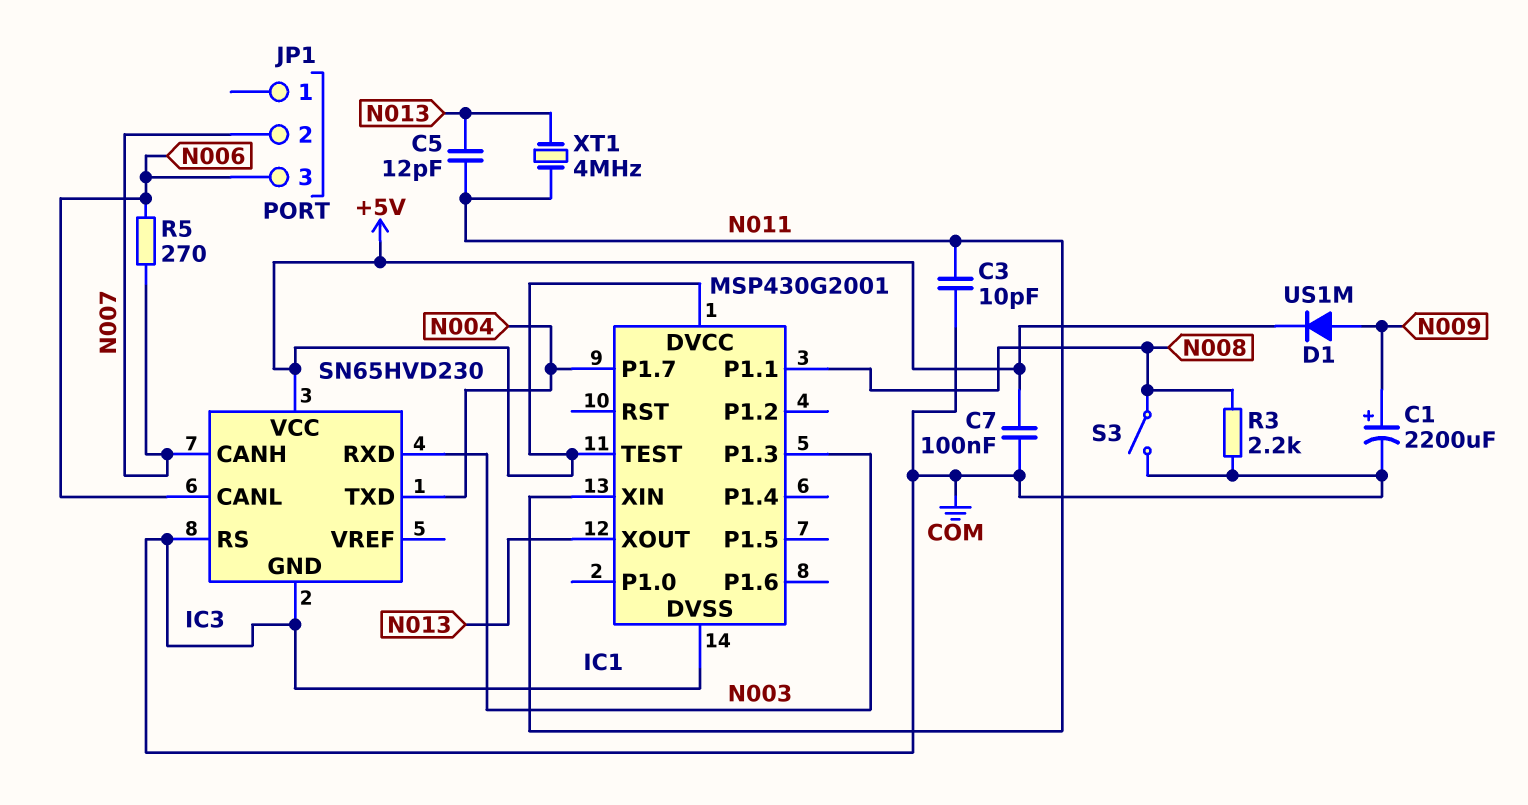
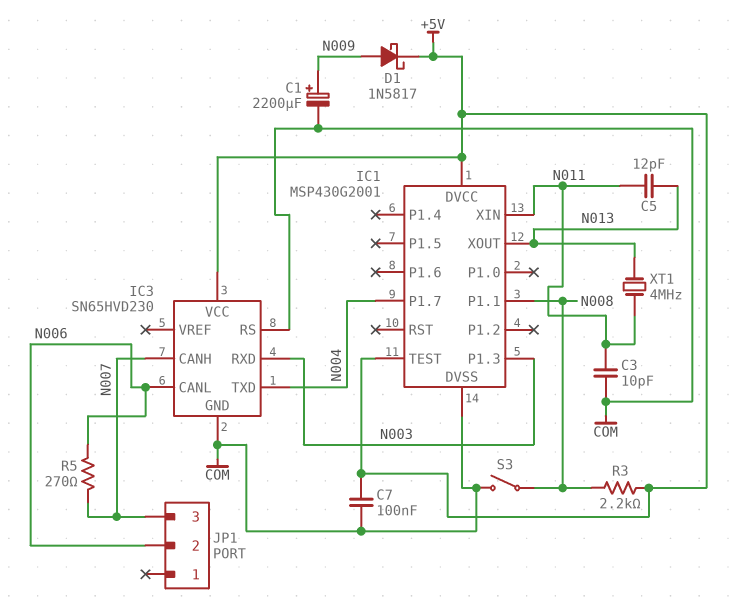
D1: diode US1M (A N009, K +5V) -> schottky 1N5817 (A N009, K +5V)
JP1 pin 2: N007 -> N006
JP1 pin 3: N006 -> N007
R3: 2.2k (COM, N008) -> 2.2k (+5V, N008)

